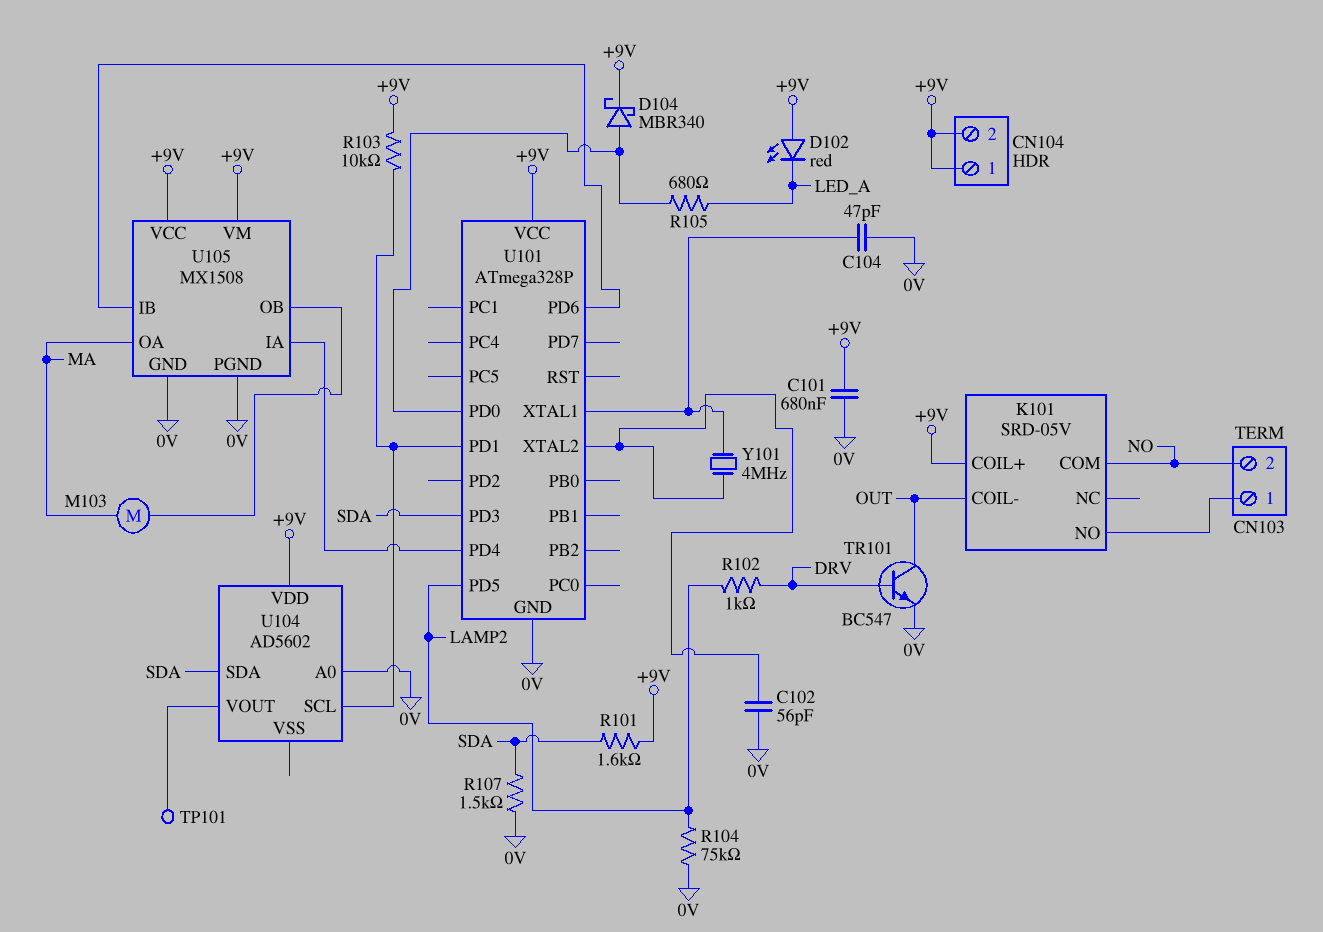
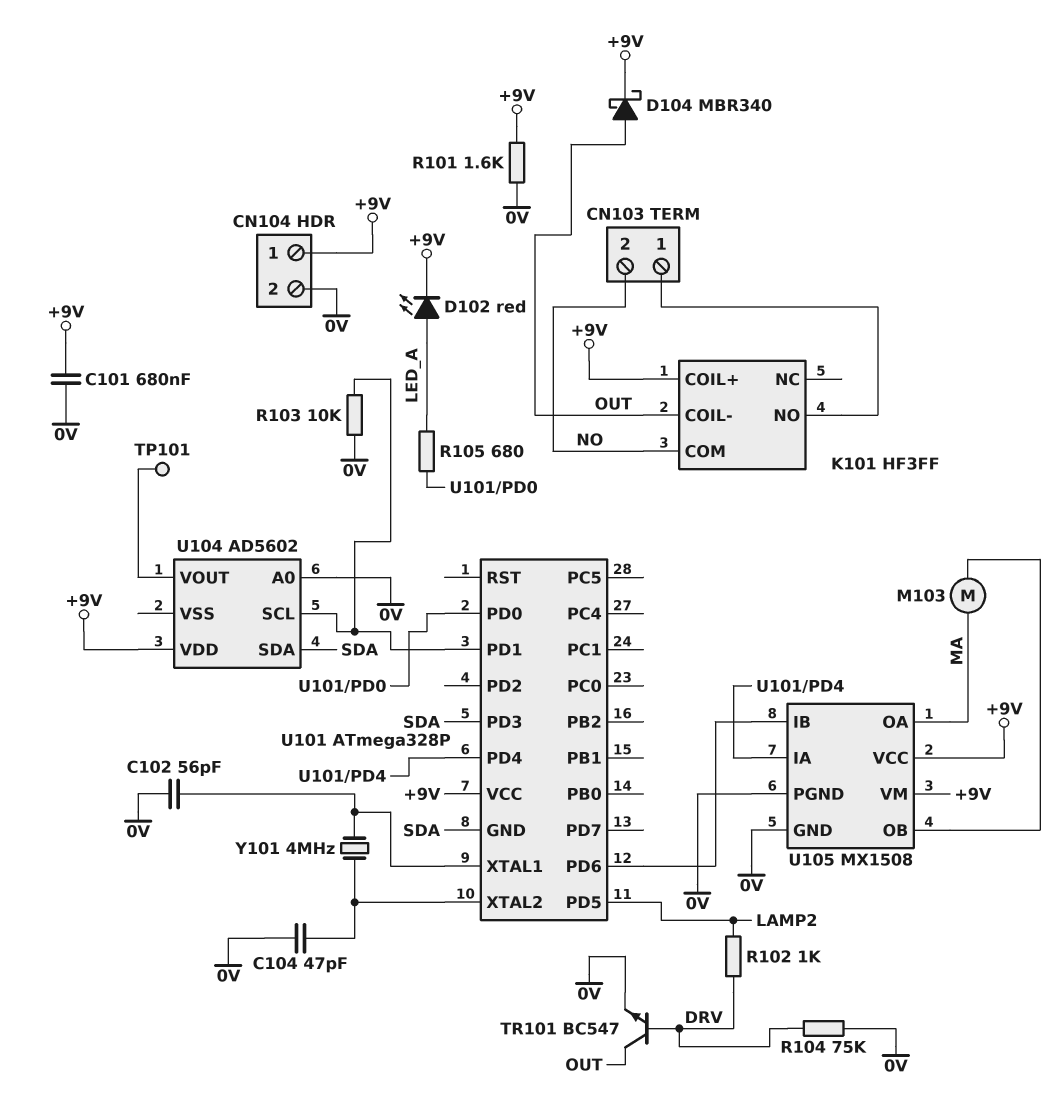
C102: 56pF (0V, U101/XTAL2) -> 56pF (0V, U101/XTAL1)
C104: 47pF (0V, U101/XTAL1) -> 47pF (0V, U101/XTAL2)
CN104 pin 2: +9V -> 0V
D102: LED red (A +9V, K LED_A) -> LED red (A LED_A, K +9V)
D104: schottky MBR340 (A U101/PD0, K +9V) -> schottky MBR340 (A OUT, K +9V)
K101: SRD-05V -> HF3FF
R101: 1.6k (+9V, SDA) -> 1.6k (+9V, 0V)
R103: 10k (+9V, U101/PD1) -> 10k (0V, U101/PD1)
R104: 75k (0V, LAMP2) -> 75k (0V, DRV)
R107: 1.5k (0V, SDA) -> none
U101 pin GND: 0V -> SDA

